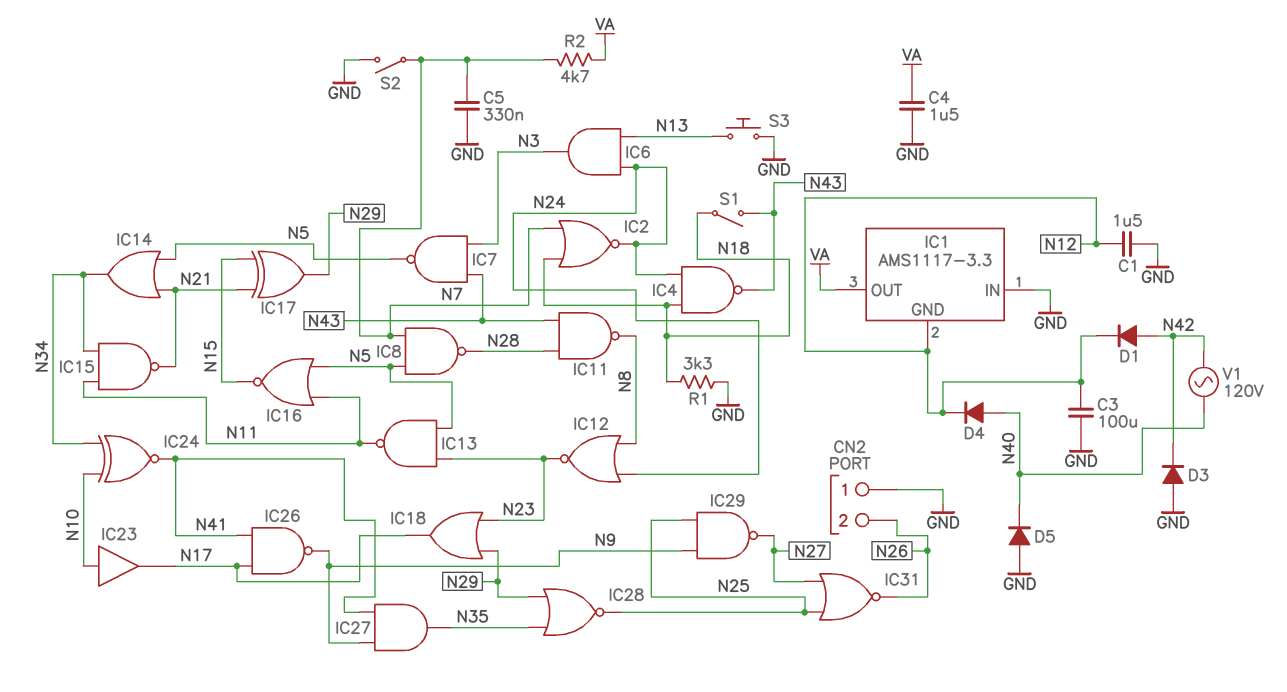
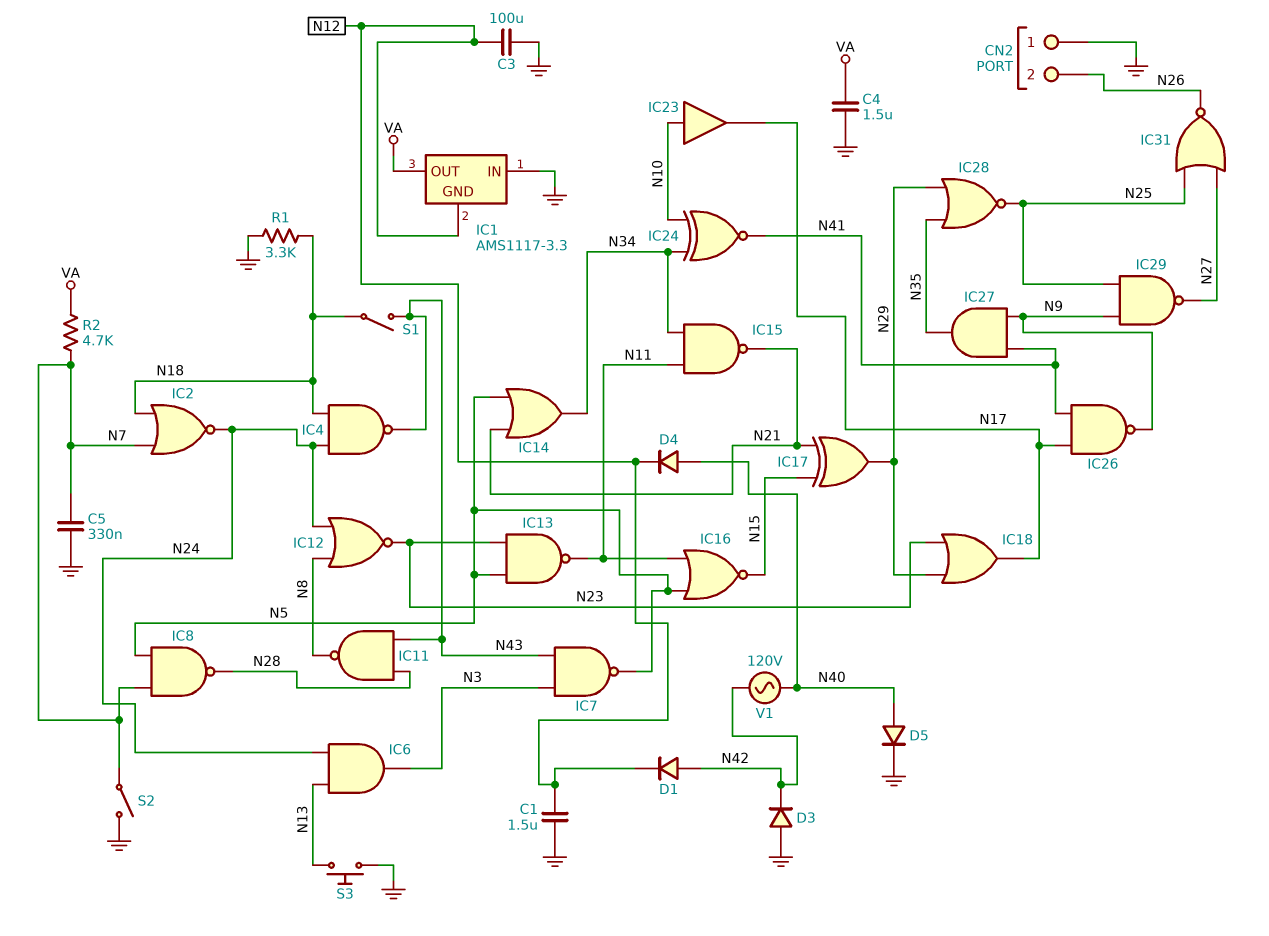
D5: diode (A GND, K N40) -> diode (A N40, K GND)

